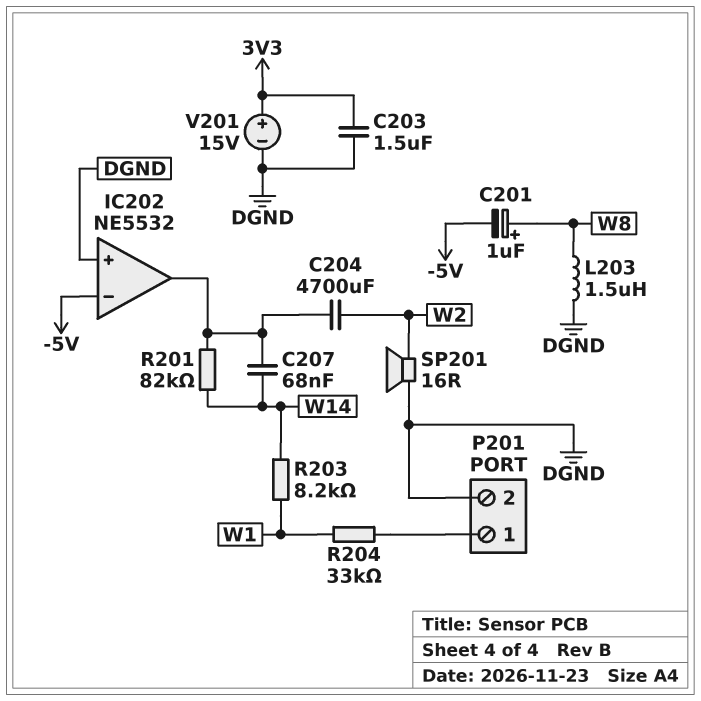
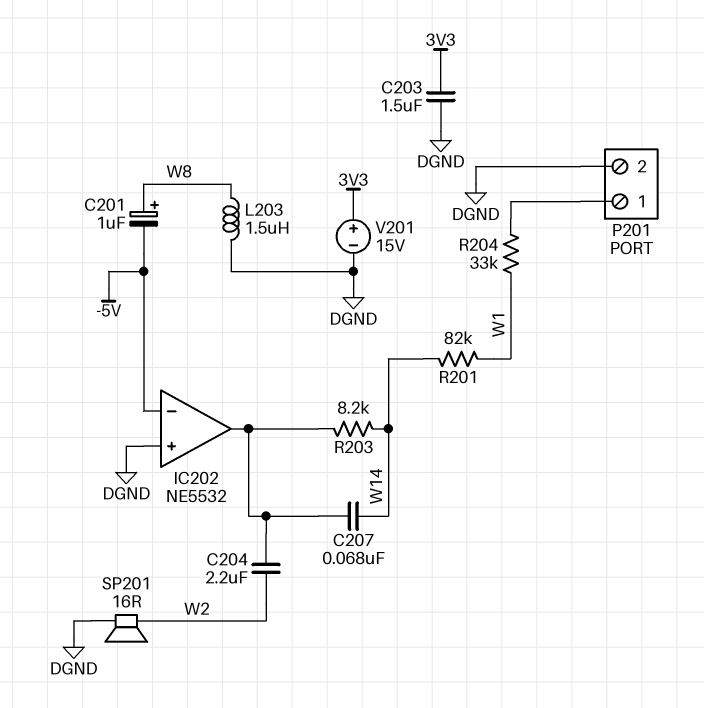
C204: 4700uF (IC202/out, W2) -> 2.2uF (IC202/out, W2)
R201: 82k (IC202/out, W14) -> 82k (W1, W14)
R203: 8.2k (W1, W14) -> 8.2k (IC202/out, W14)

